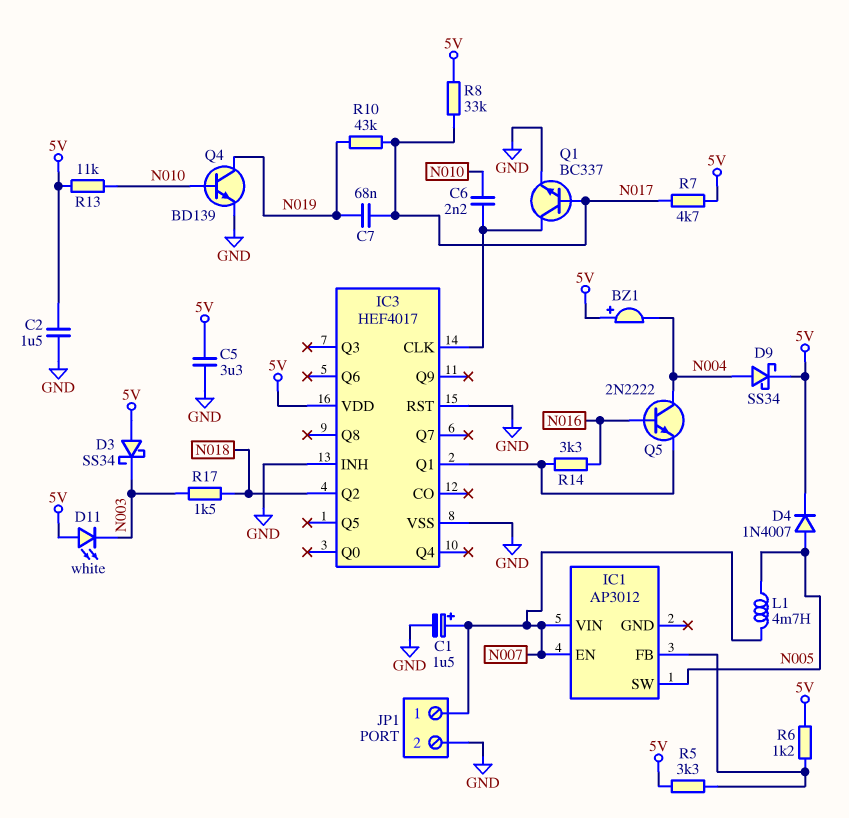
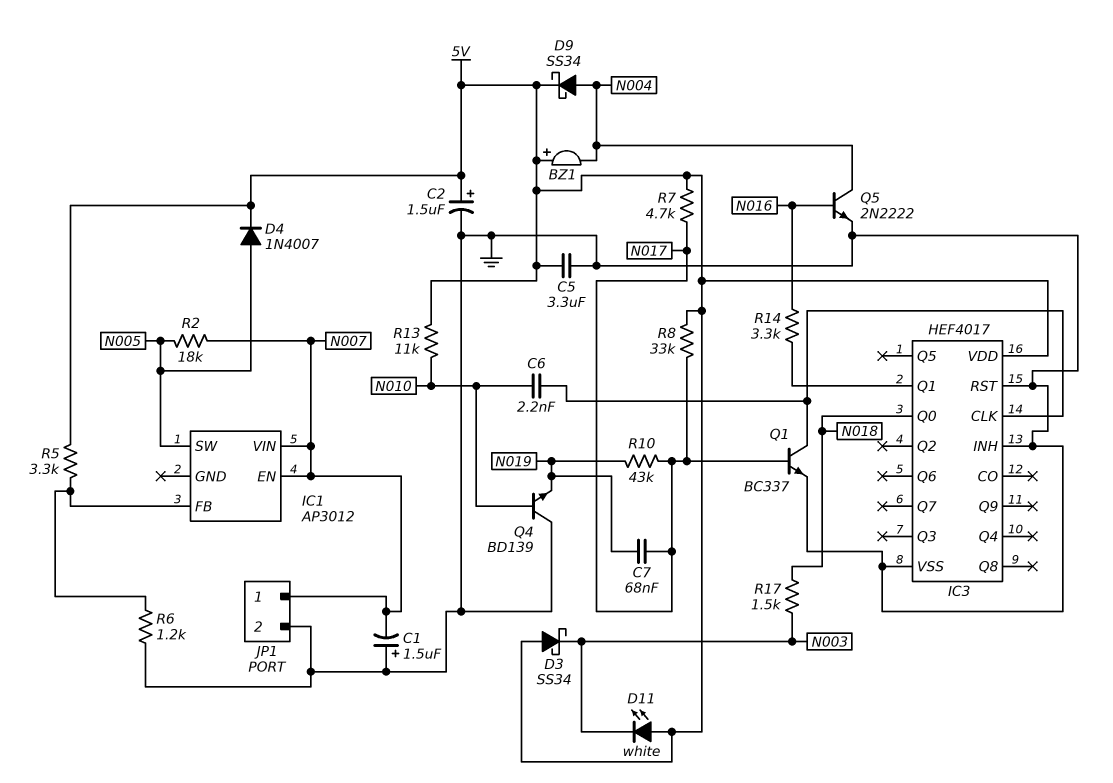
C1: 1.5uF (plus N007, minus GND) -> 1.5uF (plus GND, minus N007)
C2: 1.5uF (5V, GND) -> 1.5uF (plus 5V, minus GND)
IC3 pin Q0: none -> N018
IC3 pin Q2: N018 -> none
L1: 4.7mH (N005, N007) -> none
Q4: NPN BD139 (B N010, C N019, E GND) -> NPN BD139 (B N010, C GND, E N019)
Q5: NPN 2N2222 (B N016, C N004, E IC3/Q1) -> NPN 2N2222 (B N016, C N004, E GND)
R2: none -> 18k (N005, N007)
R6: 1.2k (5V, IC1/FB) -> 1.2k (GND, IC1/FB)

